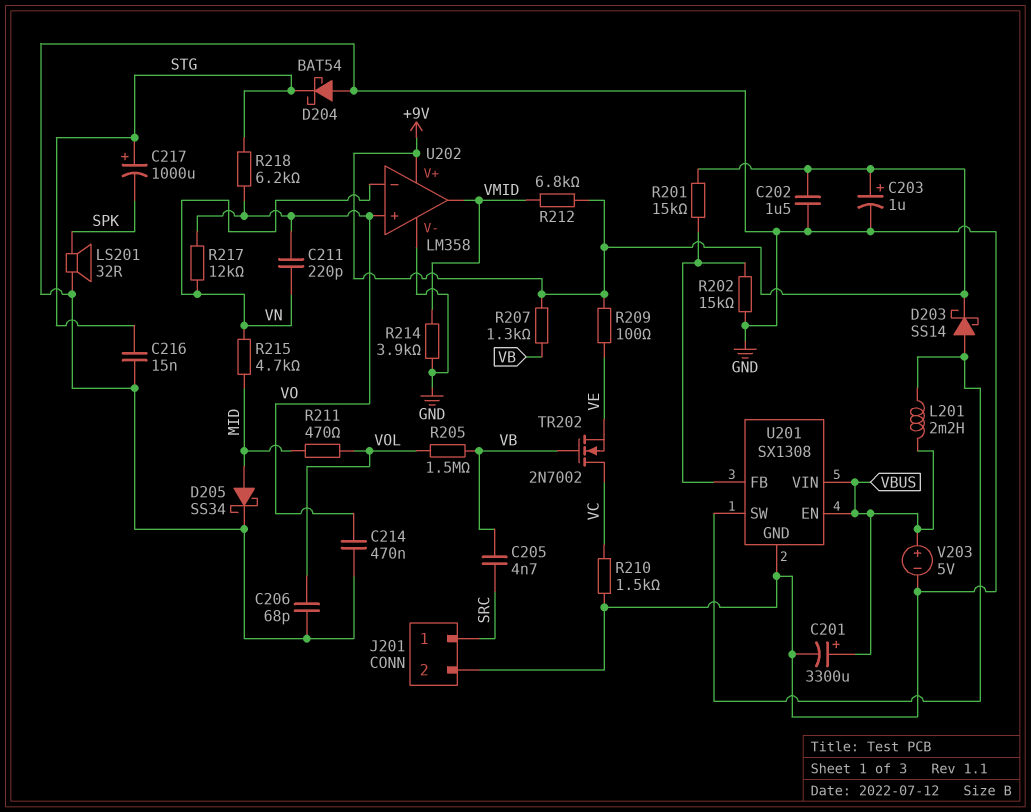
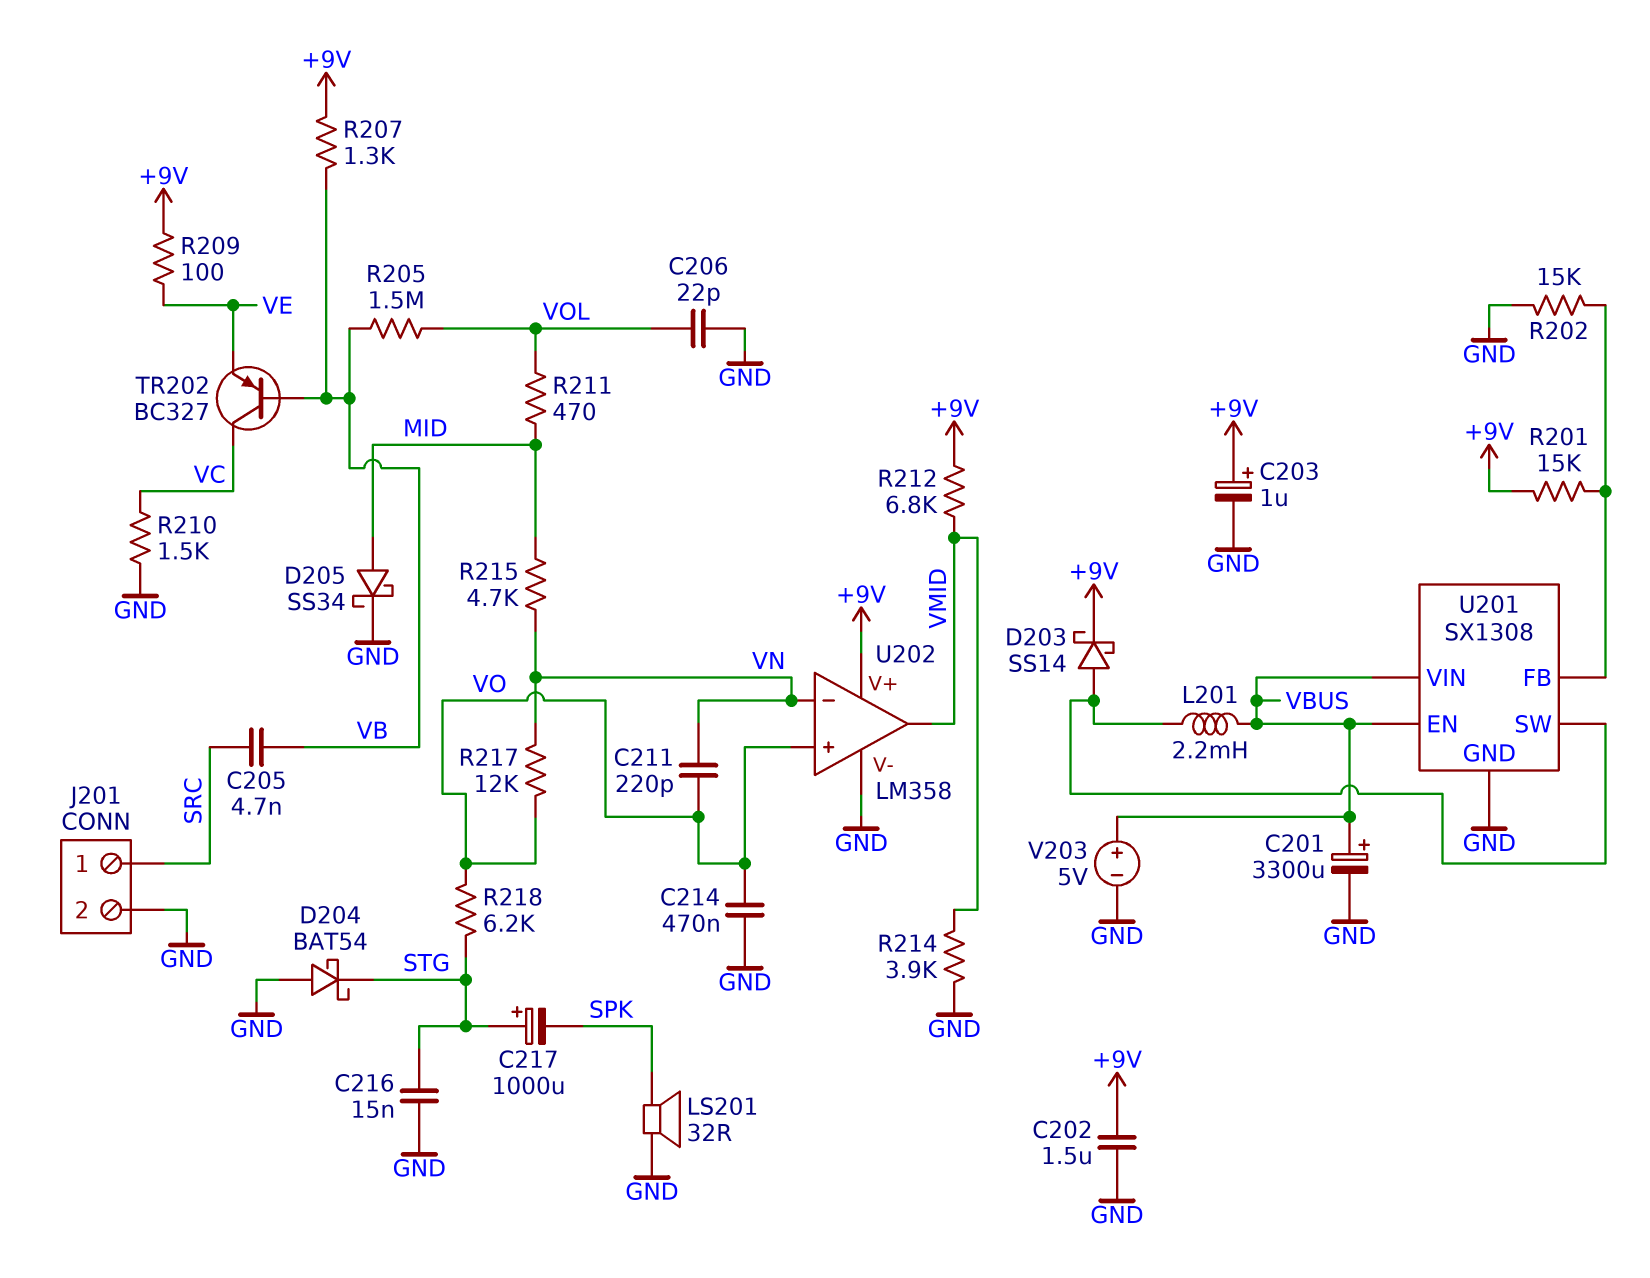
C206: 68pF (GND, VOL) -> 22pF (GND, VOL)
TR202: NMOS 2N7002 (G VB, D VC, S VE) -> PNP BC327 (B VB, C VC, E VE)

